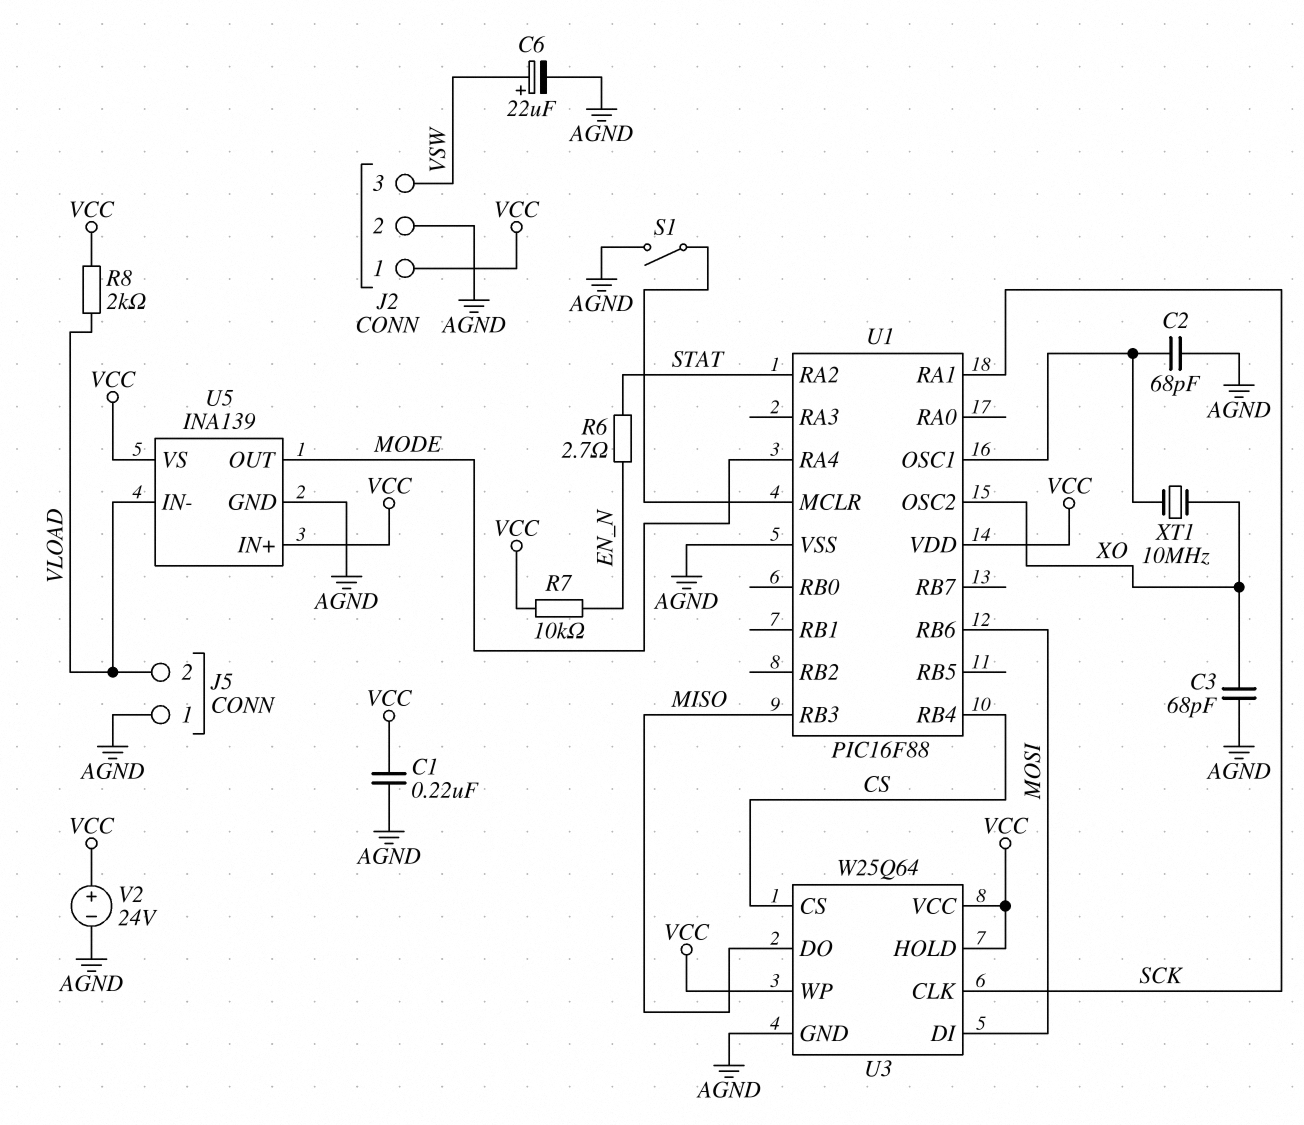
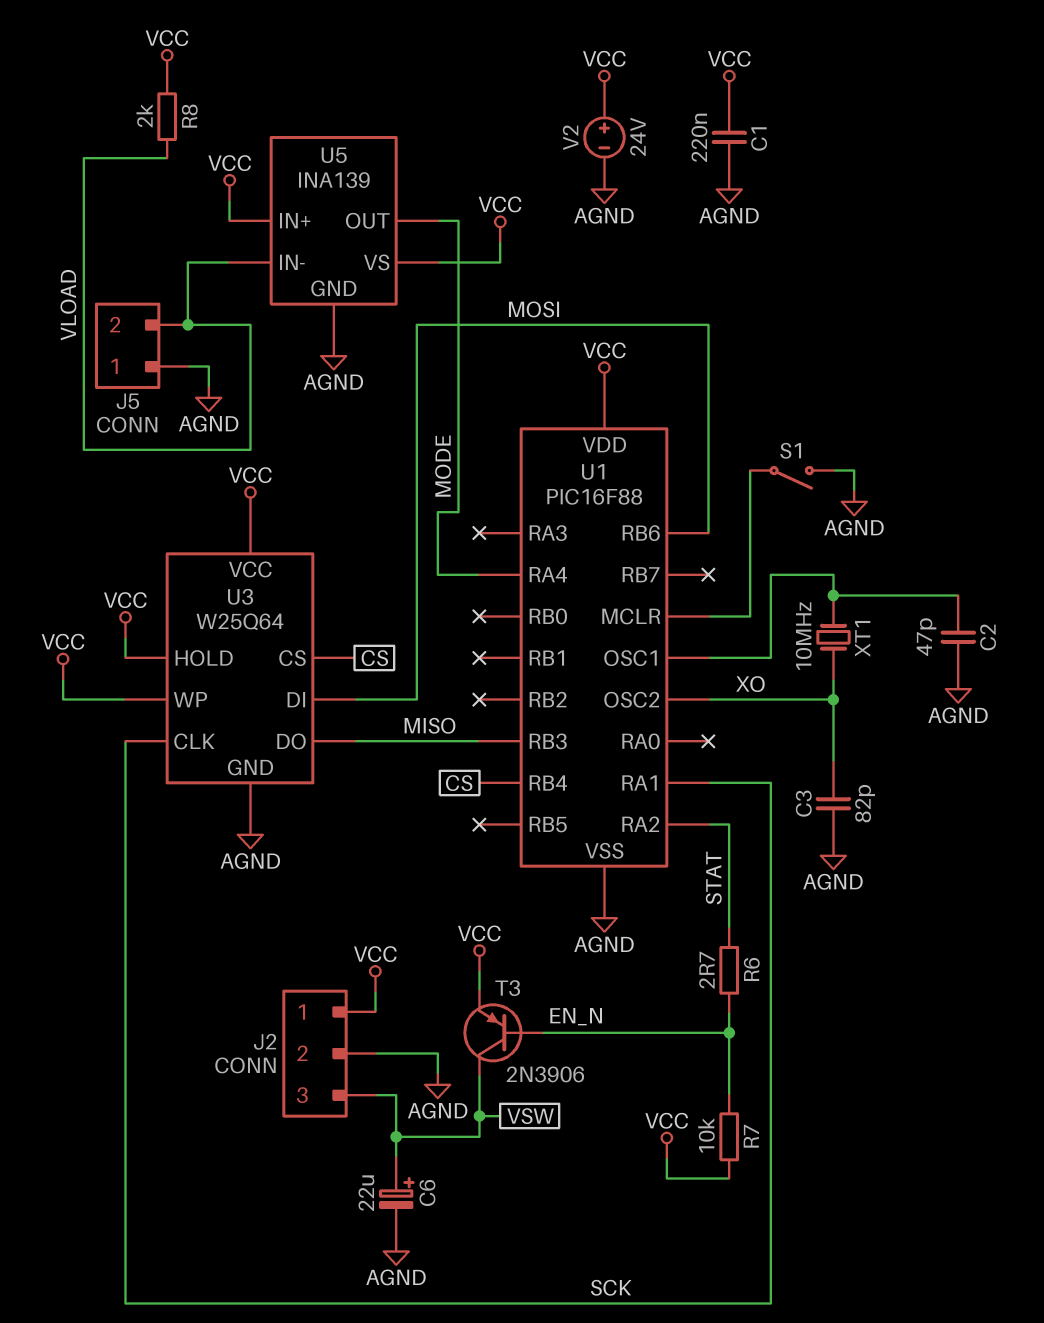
C2: 68pF (AGND, U1/OSC1) -> 47pF (AGND, U1/OSC1)
C3: 68pF (AGND, XO) -> 82pF (AGND, XO)
T3: none -> PNP 2N3906 (B EN_N, C VSW, E VCC)

